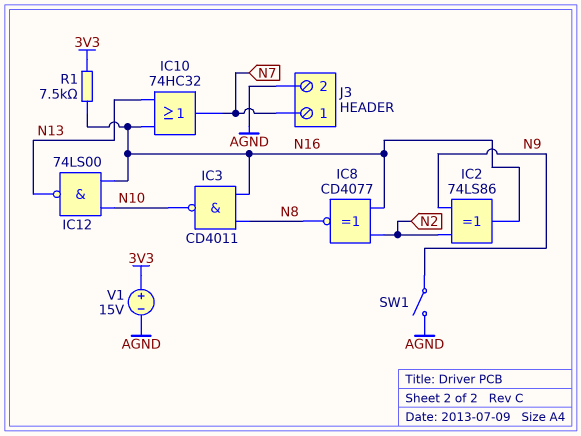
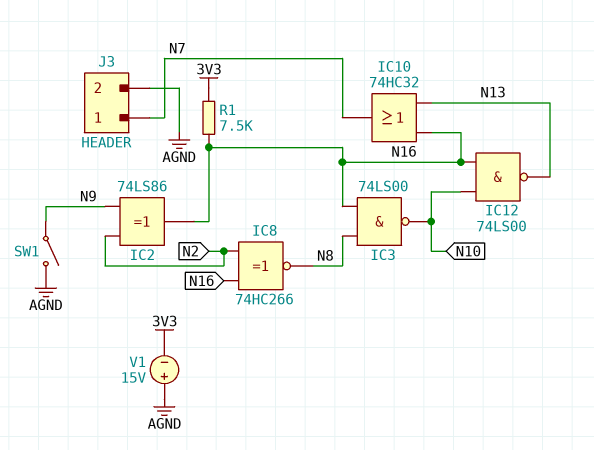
IC3: NAND CD4011 (in N8, in N16, out N10) -> NAND 74LS00 (in N8, in N16, out N10)
IC8: XNOR CD4077 (in N2, in N16, out N8) -> XNOR 74HC266 (in N2, in N16, out N8)
V1: 15V (plus 3V3, minus AGND) -> 15V (plus AGND, minus 3V3)

